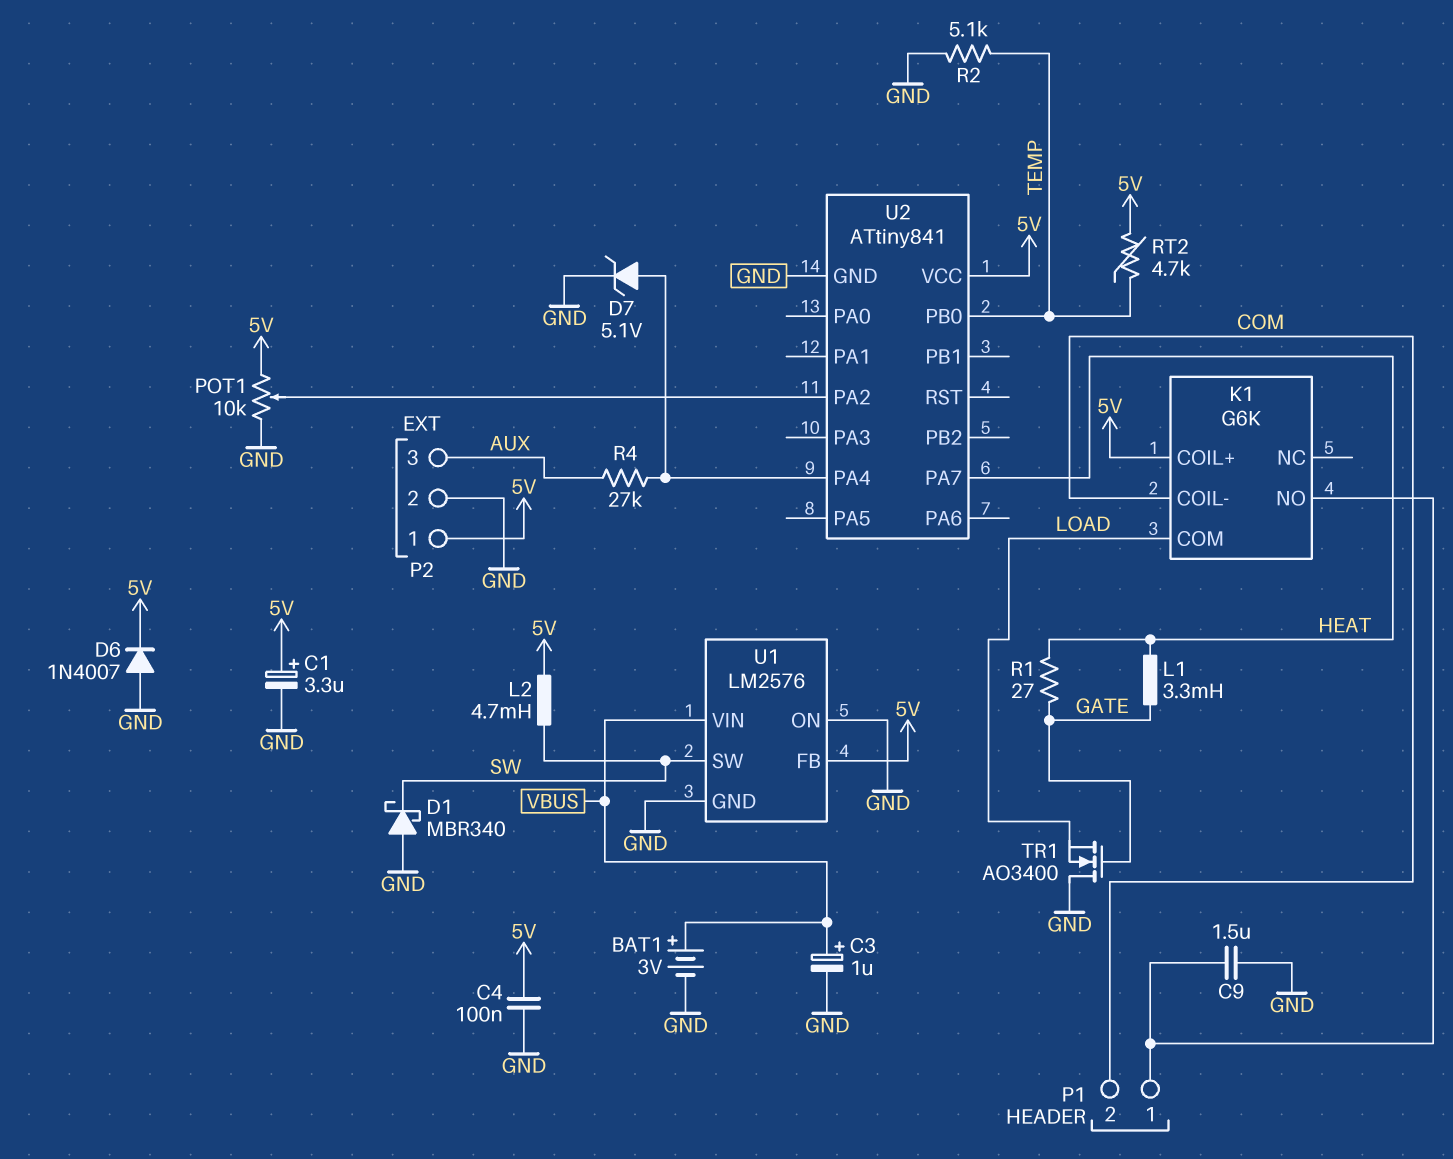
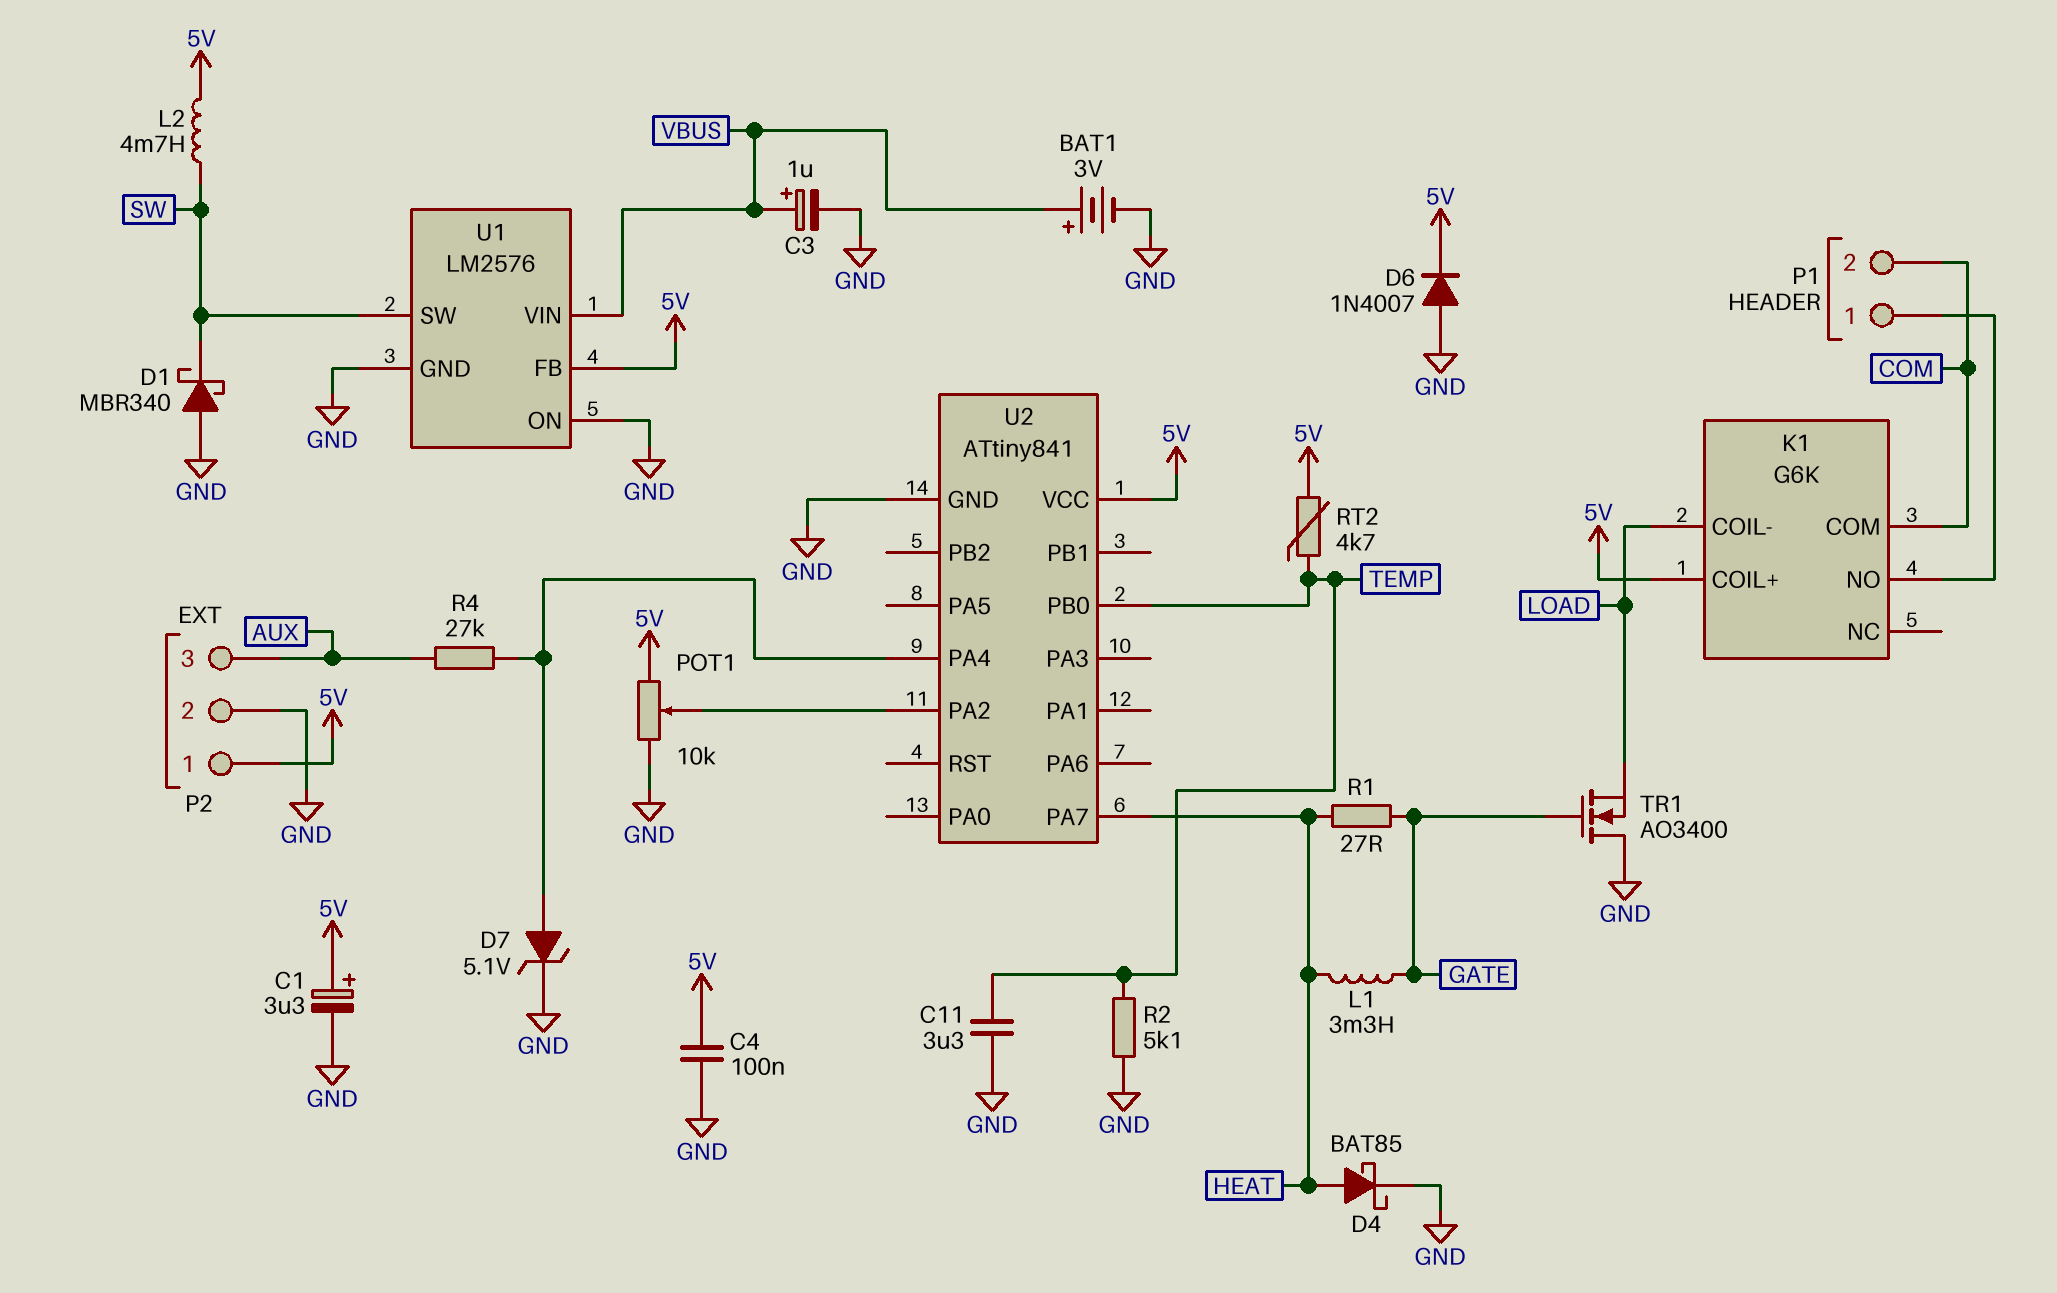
C9: 1.5uF (GND, K1/NO) -> none
C11: none -> 3.3uF (GND, TEMP)
D4: none -> schottky BAT85 (A HEAT, K GND)
K1 pin COIL-: COM -> LOAD
K1 pin COM: LOAD -> COM

